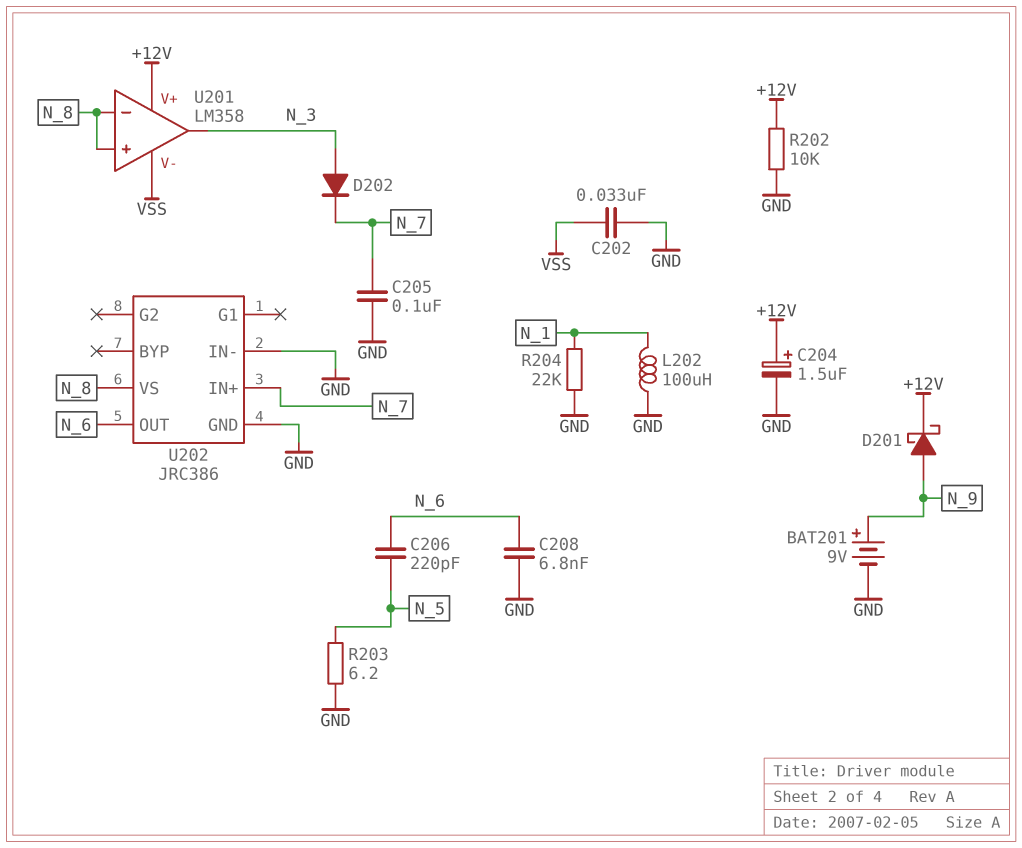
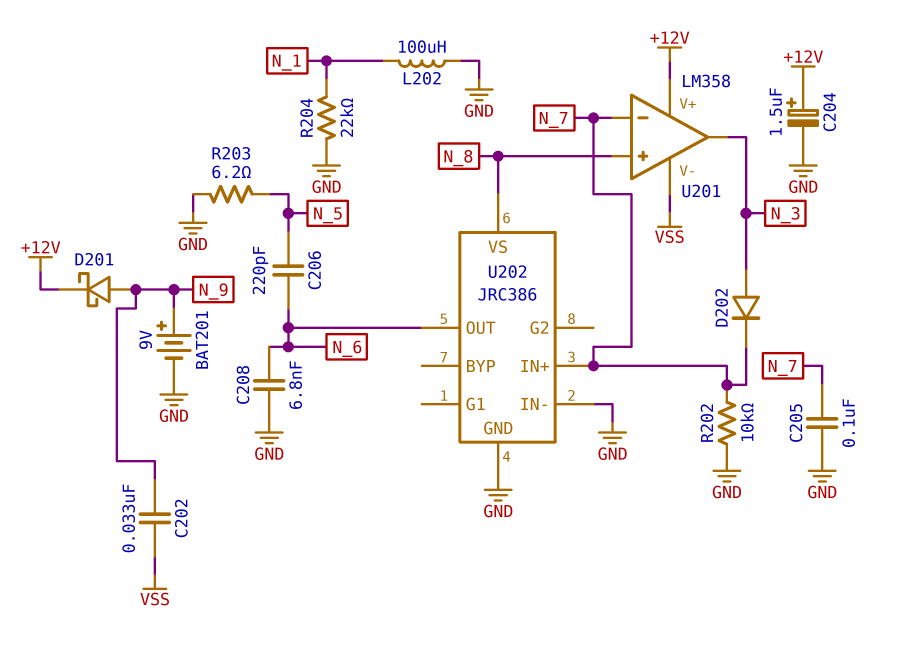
C202: 33nF (GND, VSS) -> 33nF (N_9, VSS)
R202: 10k (+12V, GND) -> 10k (GND, N_7)
U201 pin in-: N_8 -> N_7

